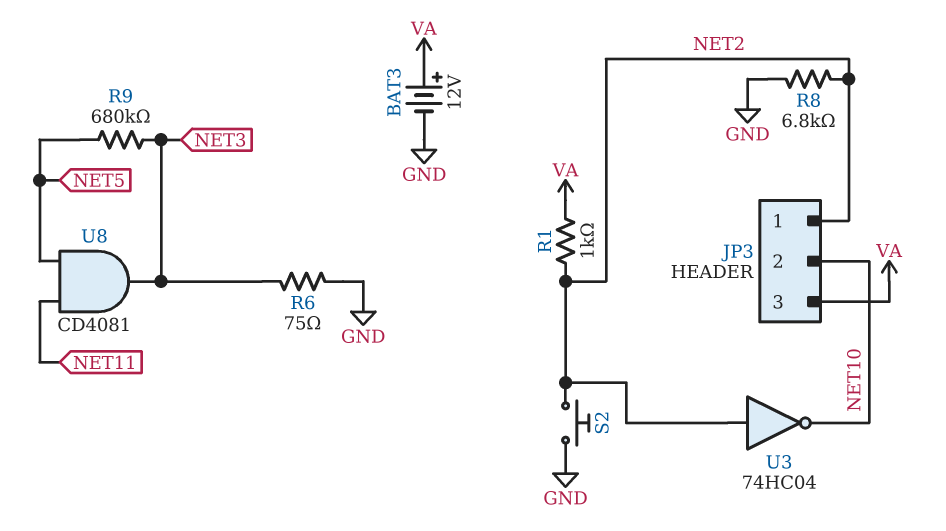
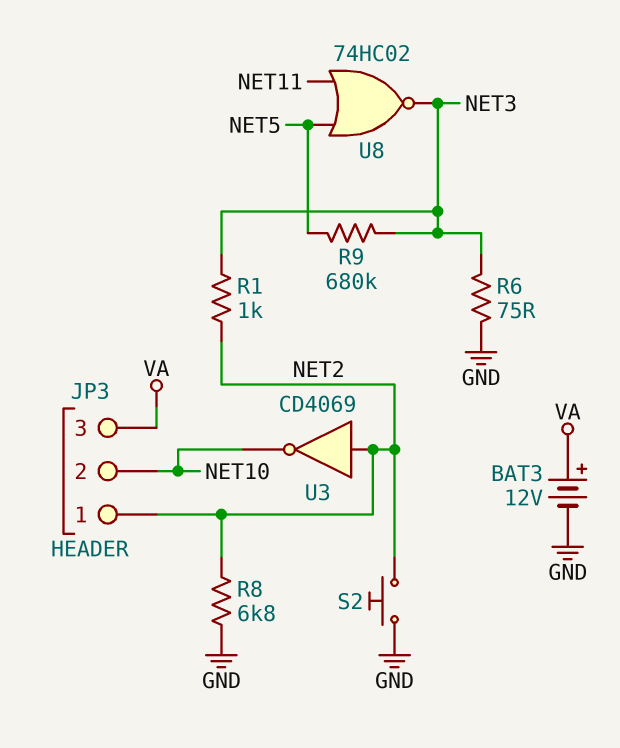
R1: 1k (NET2, VA) -> 1k (NET2, NET3)
U3: NOT 74HC04 (in NET2, out NET10) -> NOT CD4069 (in NET2, out NET10)
U8: AND CD4081 (in NET5, in NET11, out NET3) -> NOR 74HC02 (in NET5, in NET11, out NET3)

